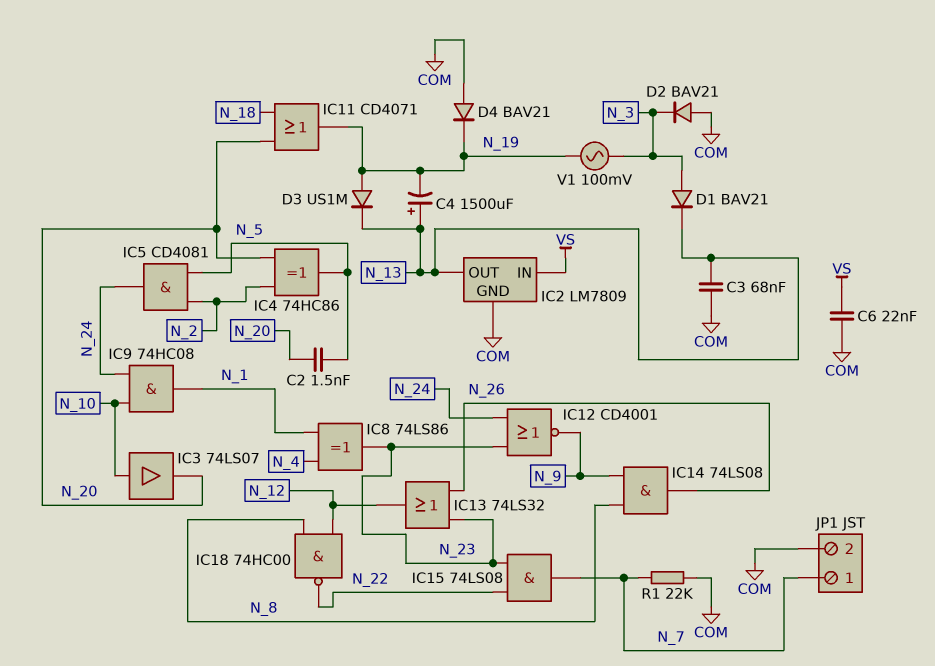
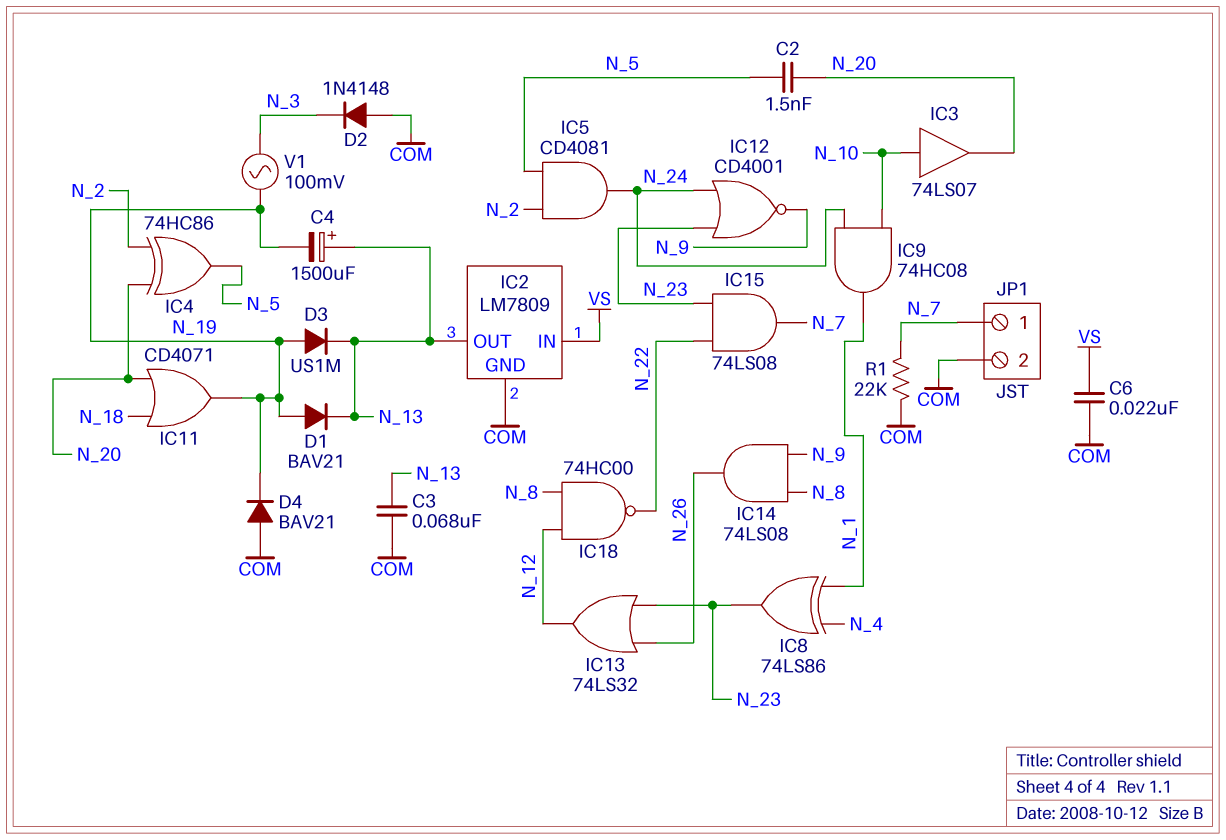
D1: diode BAV21 (A N_3, K N_13) -> diode BAV21 (A N_19, K N_13)
D2: diode BAV21 (A COM, K N_3) -> diode 1N4148 (A COM, K N_3)

